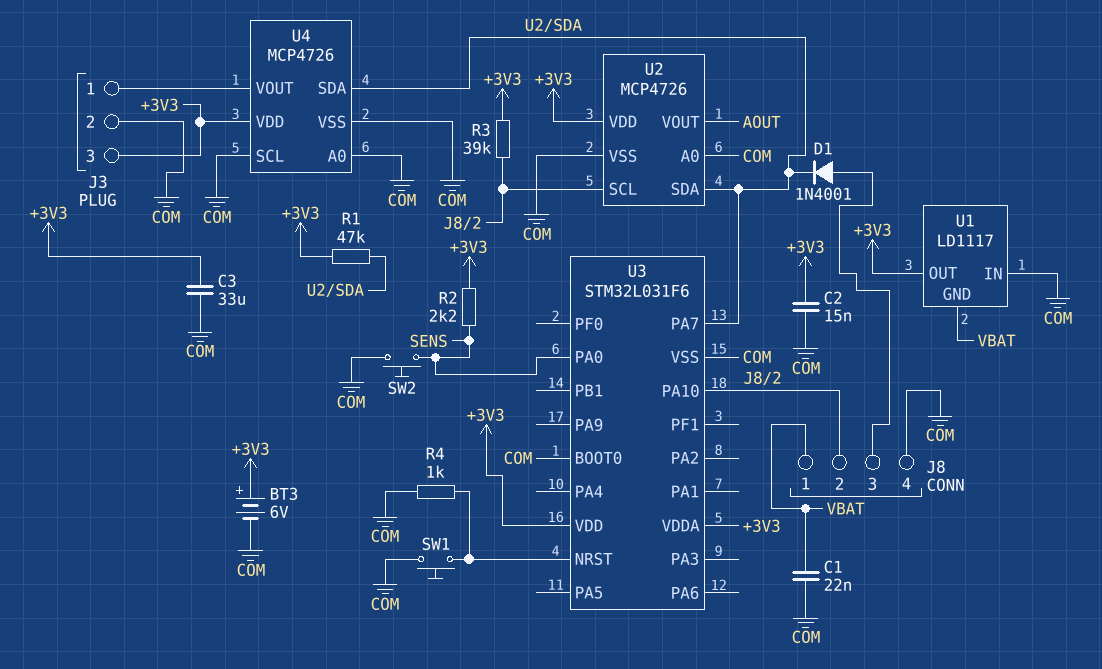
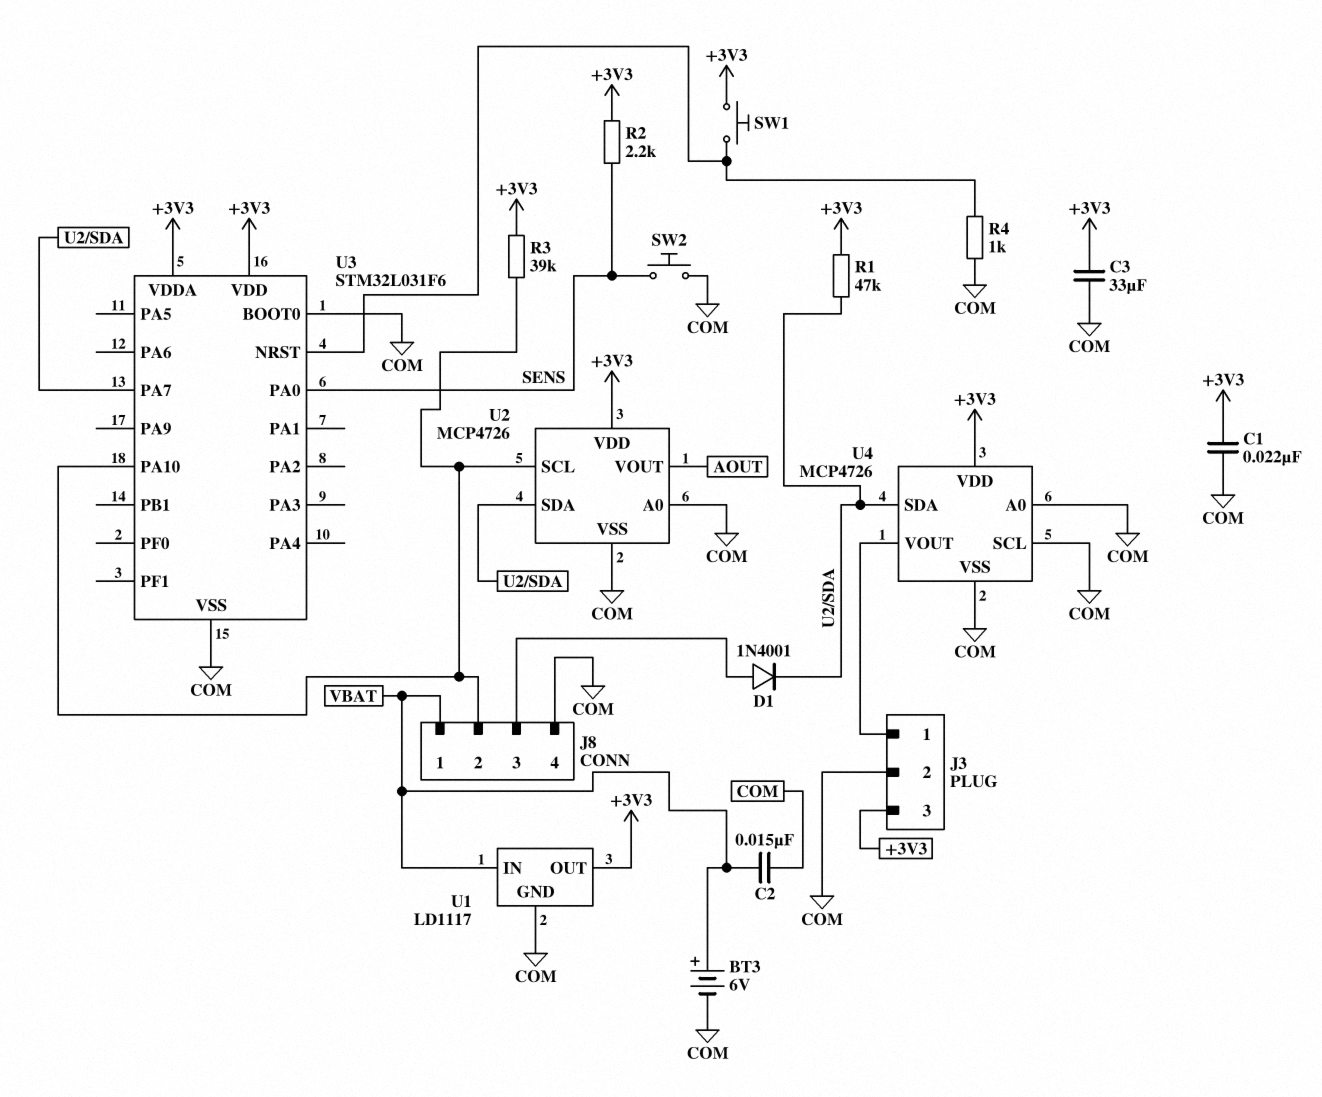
BT3: 6V (plus +3V3, minus COM) -> 6V (plus VBAT, minus COM)
C1: 22nF (COM, VBAT) -> 22nF (+3V3, COM)
C2: 15nF (+3V3, COM) -> 15nF (COM, VBAT)
SW1: button (COM, U3/NRST) -> button (+3V3, U3/NRST)
U1 pin GND: VBAT -> COM
U1 pin IN: COM -> VBAT

